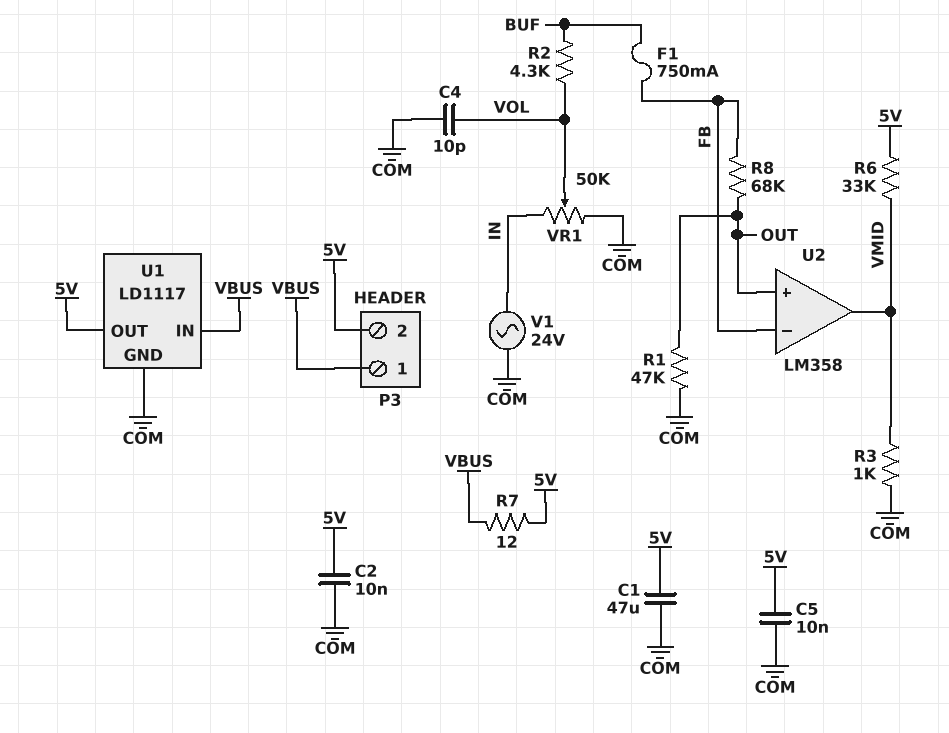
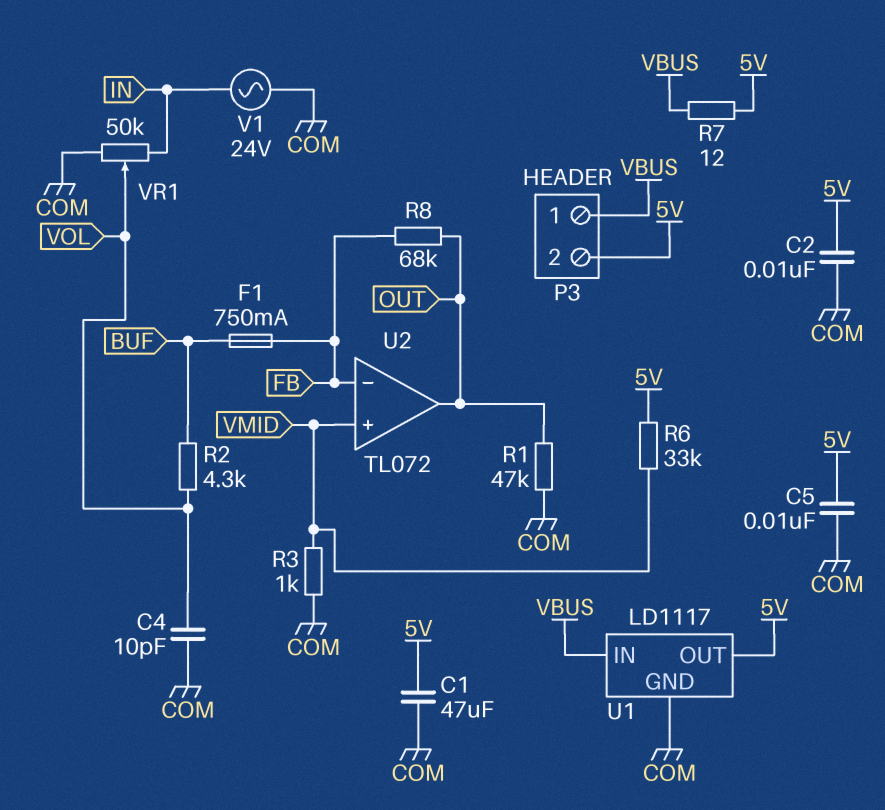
U2: LM358 -> TL072
U2 pin in+: OUT -> VMID
U2 pin out: VMID -> OUT

